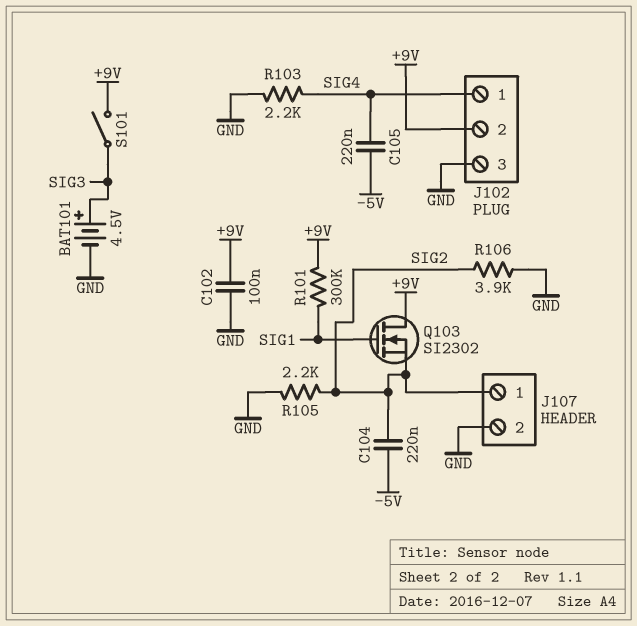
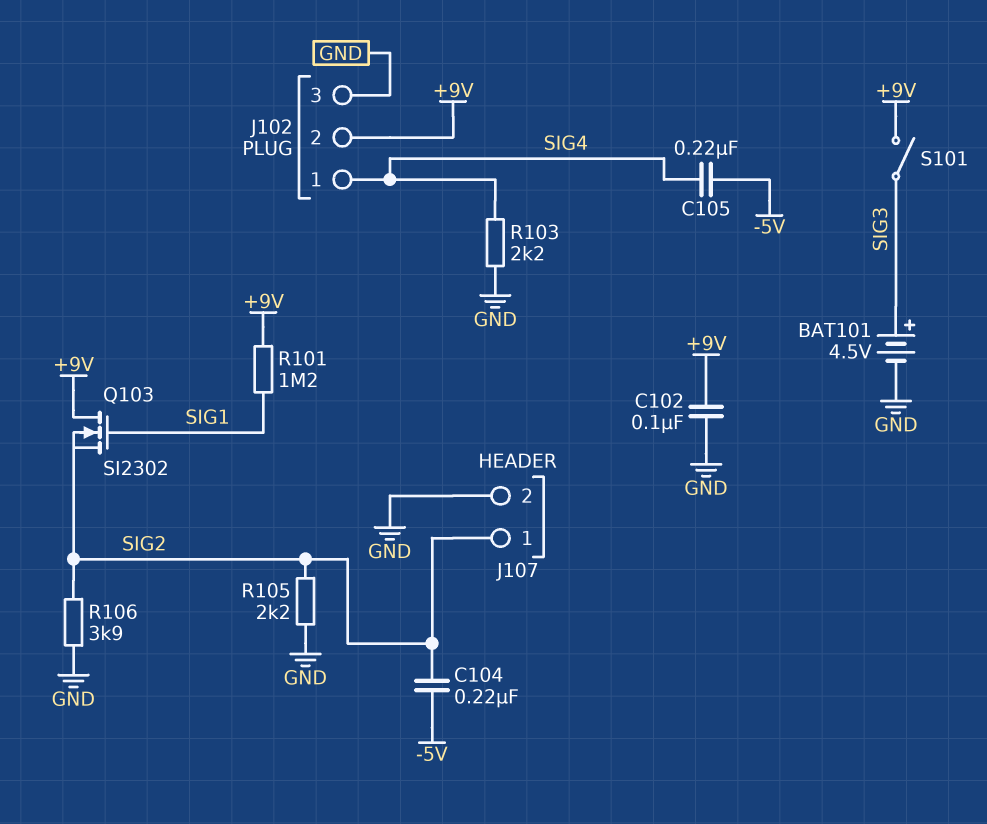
R101: 300k (+9V, SIG1) -> 1.2M (+9V, SIG1)

